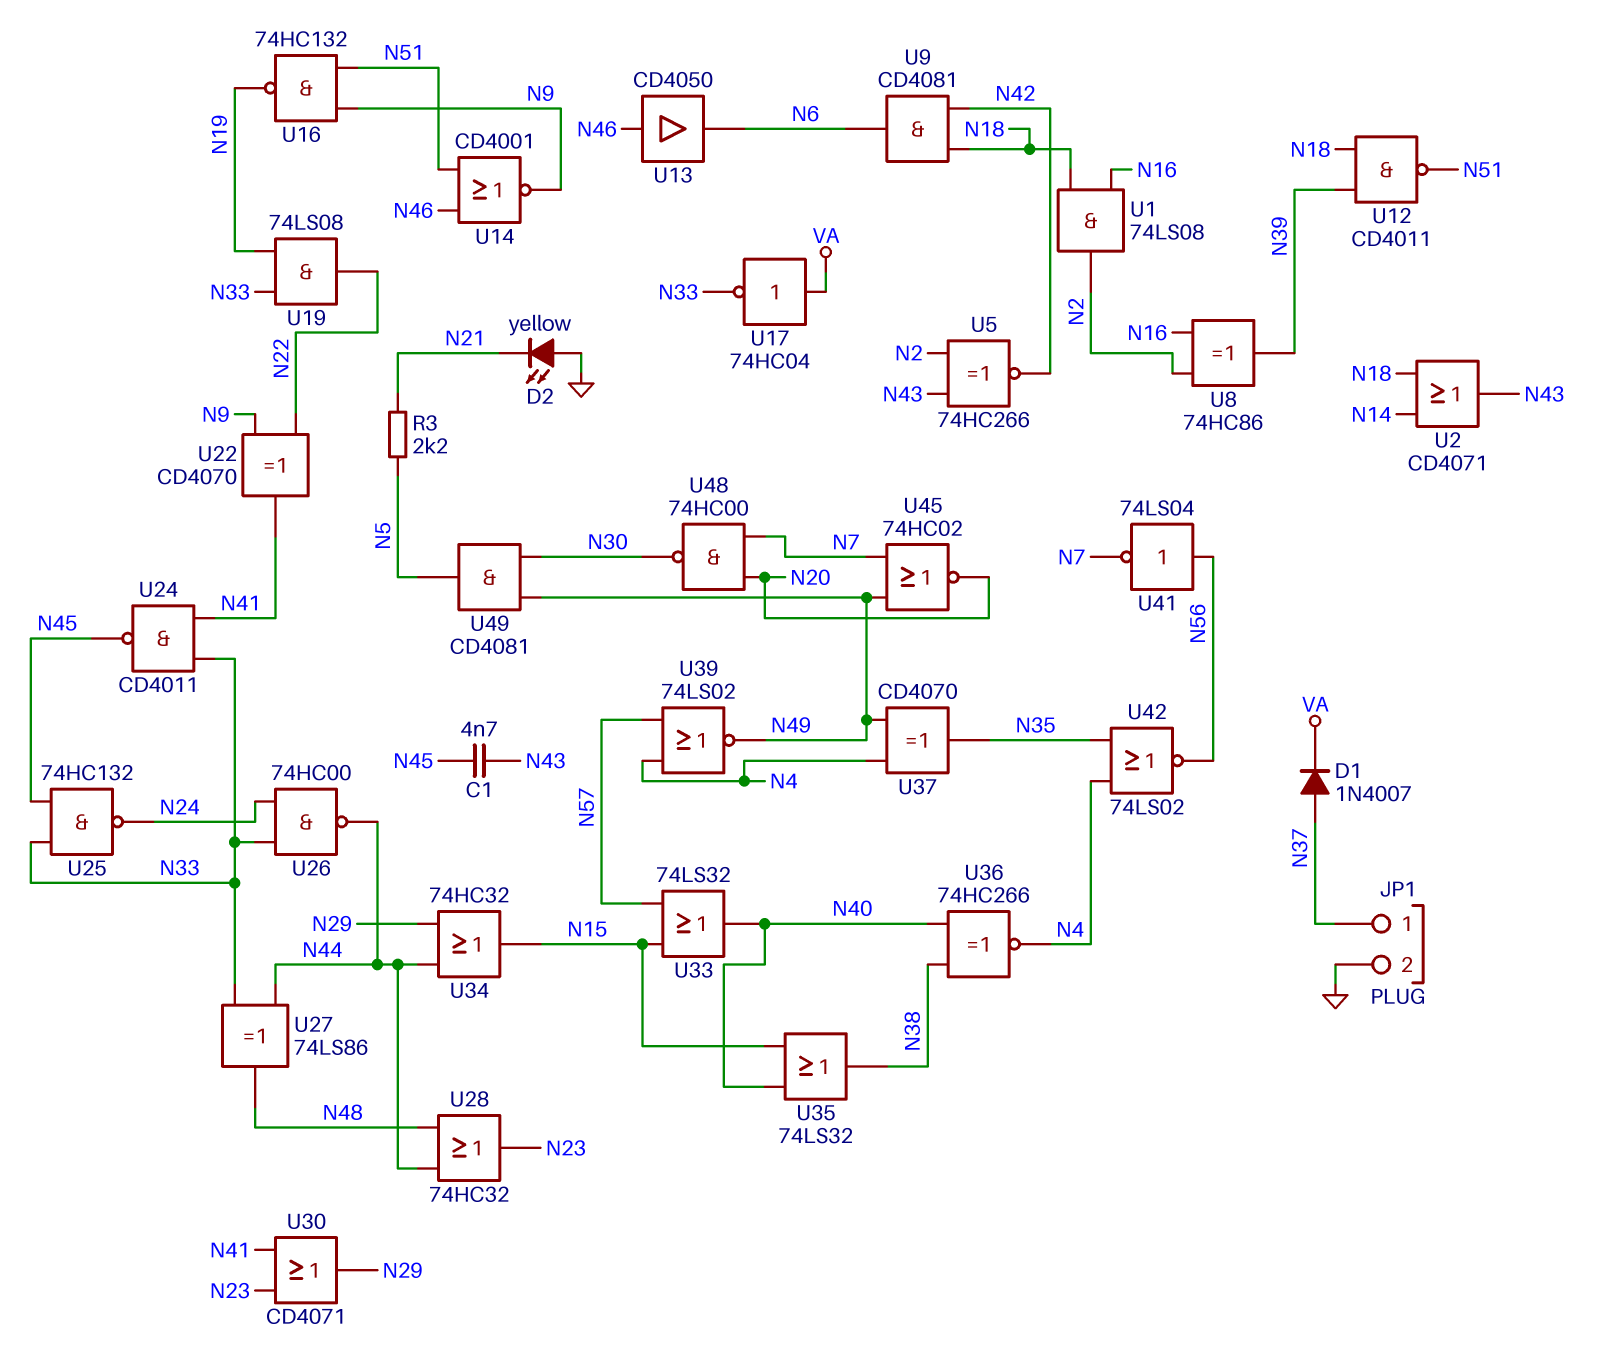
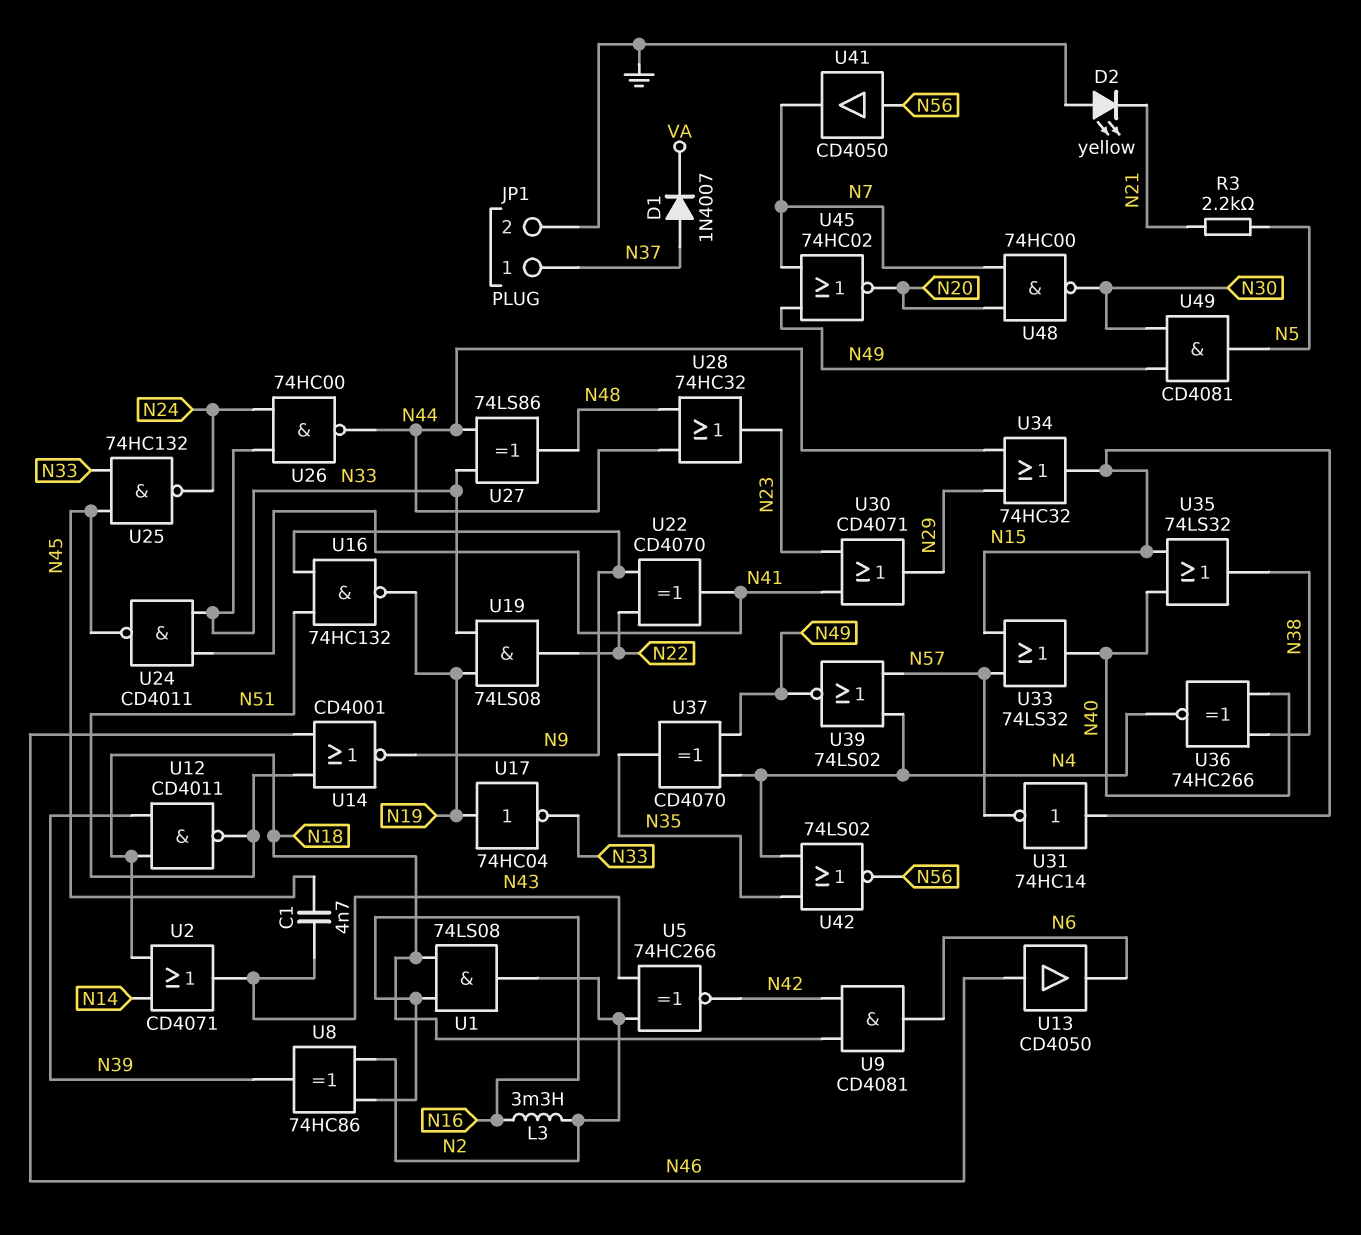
L3: none -> 3.3mH (N2, N16)
U17: NOT 74HC04 (in VA, out N33) -> NOT 74HC04 (in N19, out N33)
U31: none -> NOT 74HC14 (in N15, out N57)
U41: NOT 74LS04 (in N56, out N7) -> buffer CD4050 (in N56, out N7)

